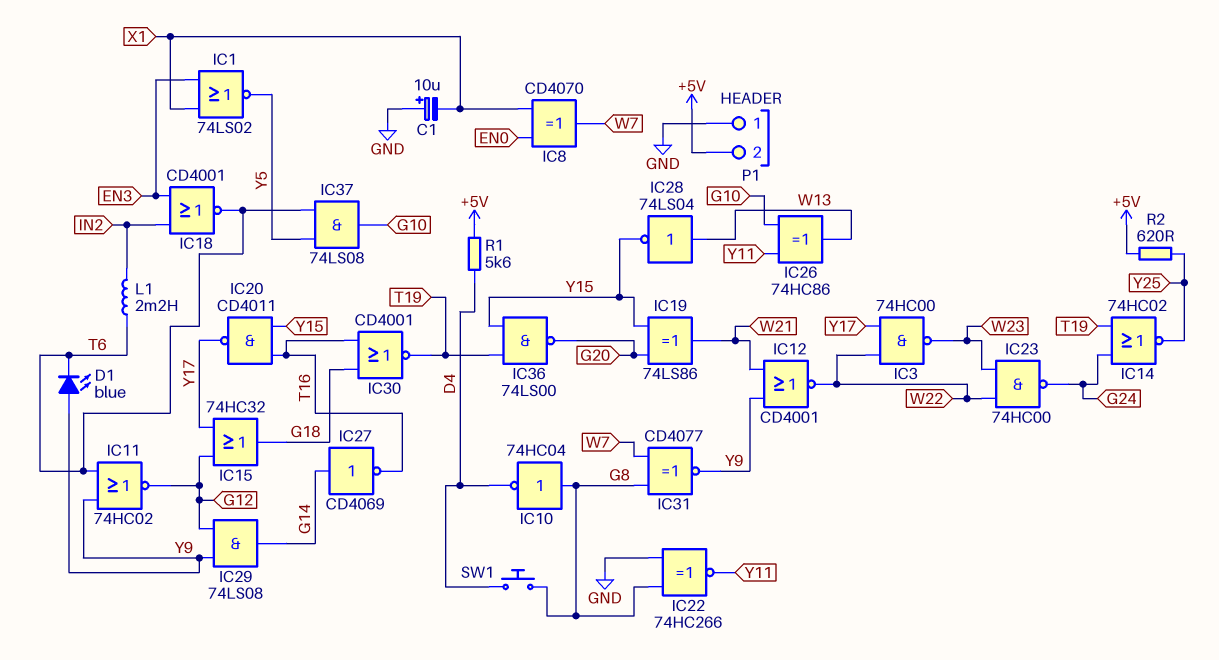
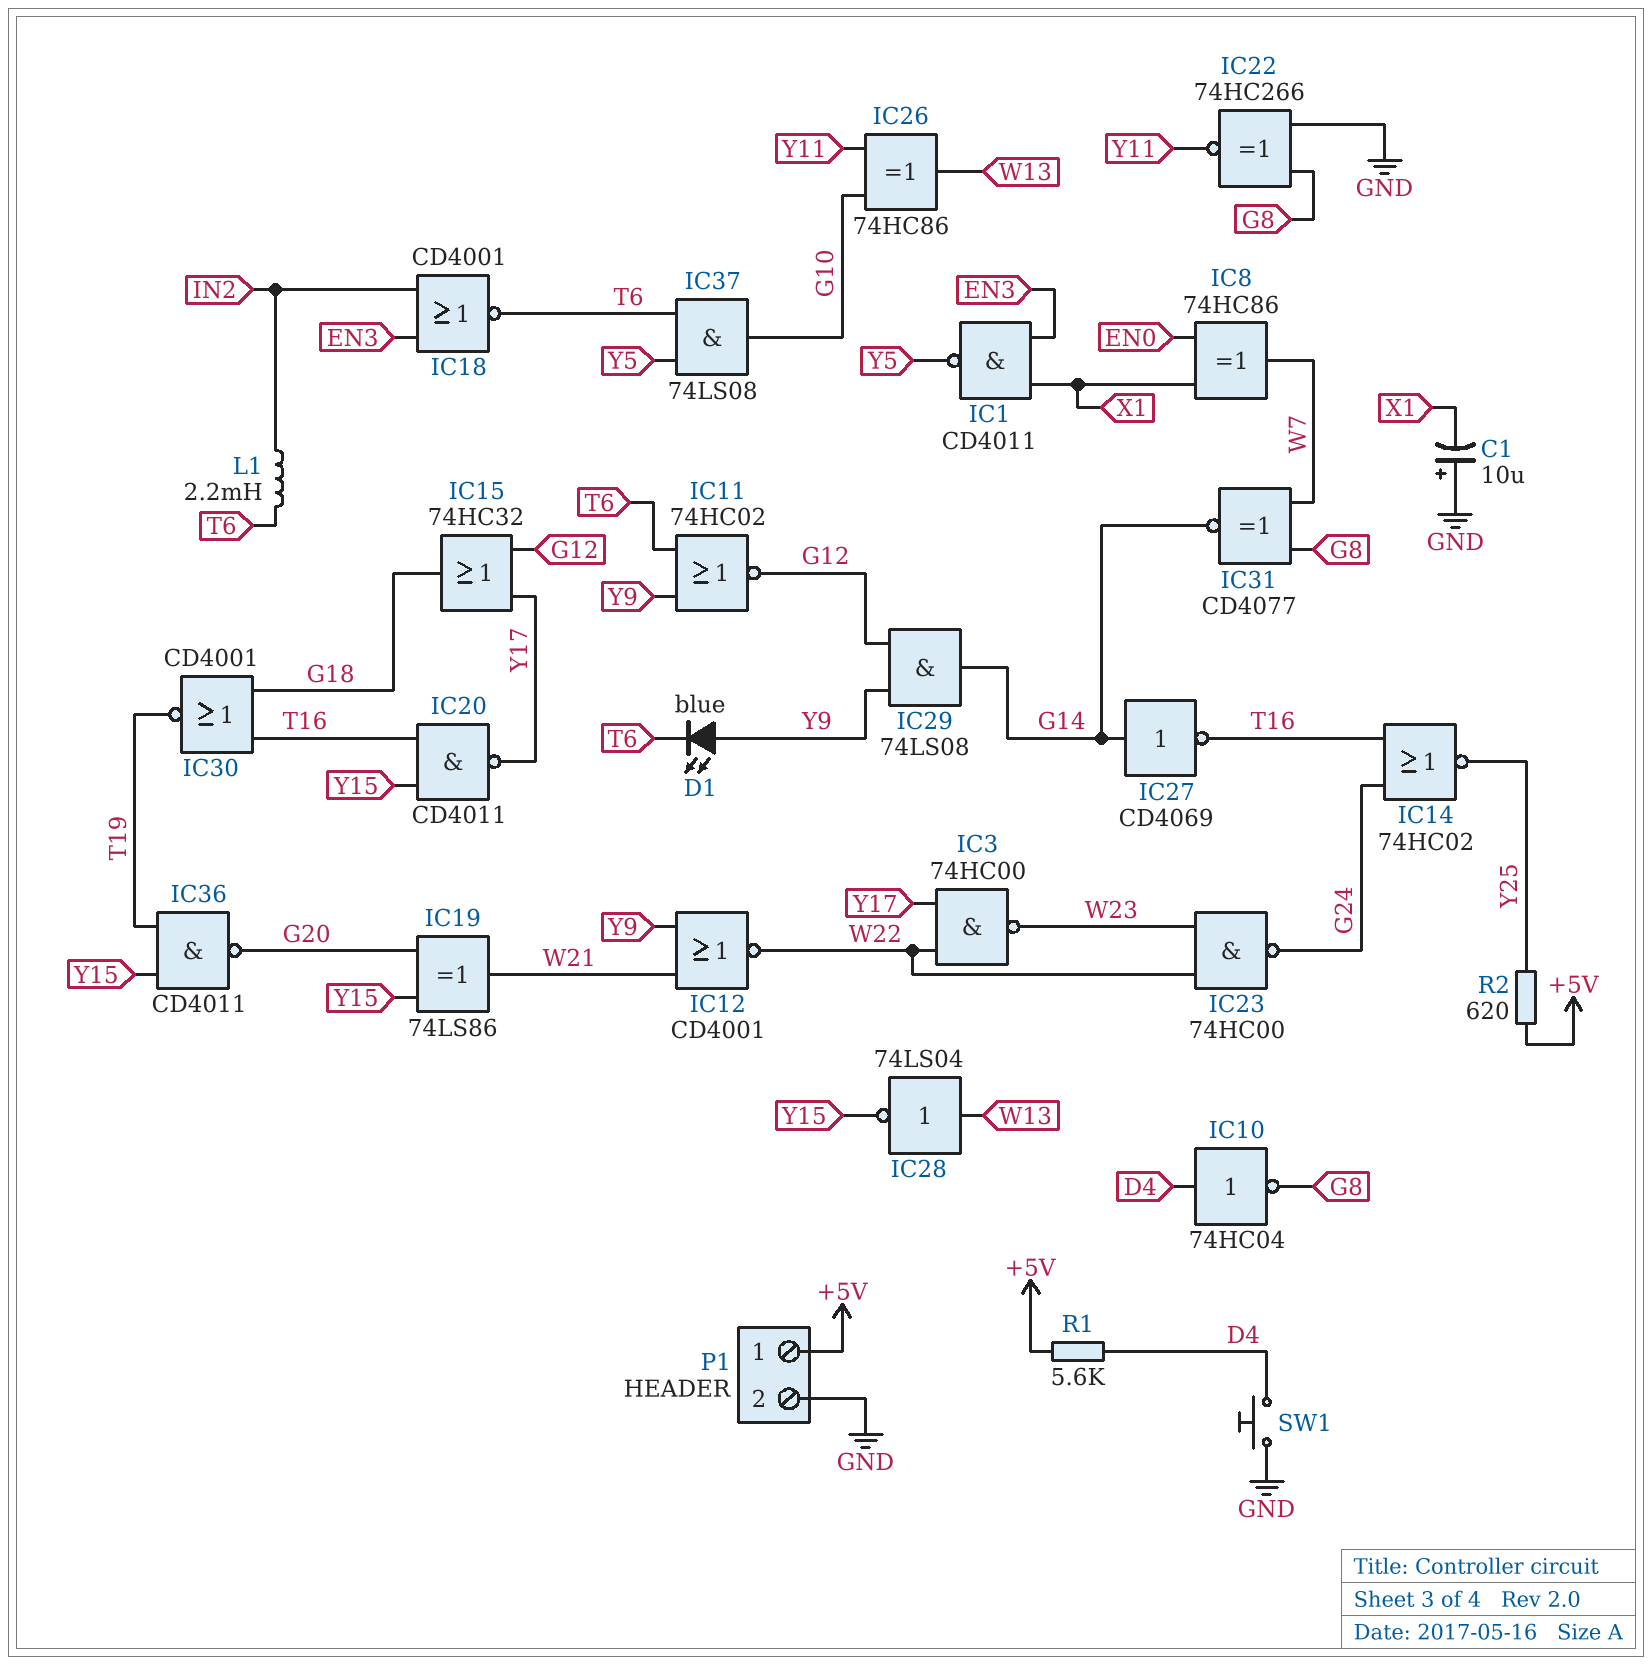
IC1: NOR 74LS02 (in EN3, in X1, out Y5) -> NAND CD4011 (in EN3, in X1, out Y5)
IC8: XOR CD4070 (in EN0, in X1, out W7) -> XOR 74HC86 (in EN0, in X1, out W7)
IC10: NOT 74HC04 (in G8, out D4) -> NOT 74HC04 (in D4, out G8)
IC14: NOR 74HC02 (in G24, in T19, out Y25) -> NOR 74HC02 (in G24, in T16, out Y25)
IC31: XNOR CD4077 (in G8, in W7, out Y9) -> XNOR CD4077 (in G8, in W7, out G14)
IC36: NAND 74LS00 (in T19, in Y15, out G20) -> NAND CD4011 (in T19, in Y15, out G20)
P1 pin 1: GND -> +5V
P1 pin 2: +5V -> GND
SW1: button (D4, G8) -> button (D4, GND)

